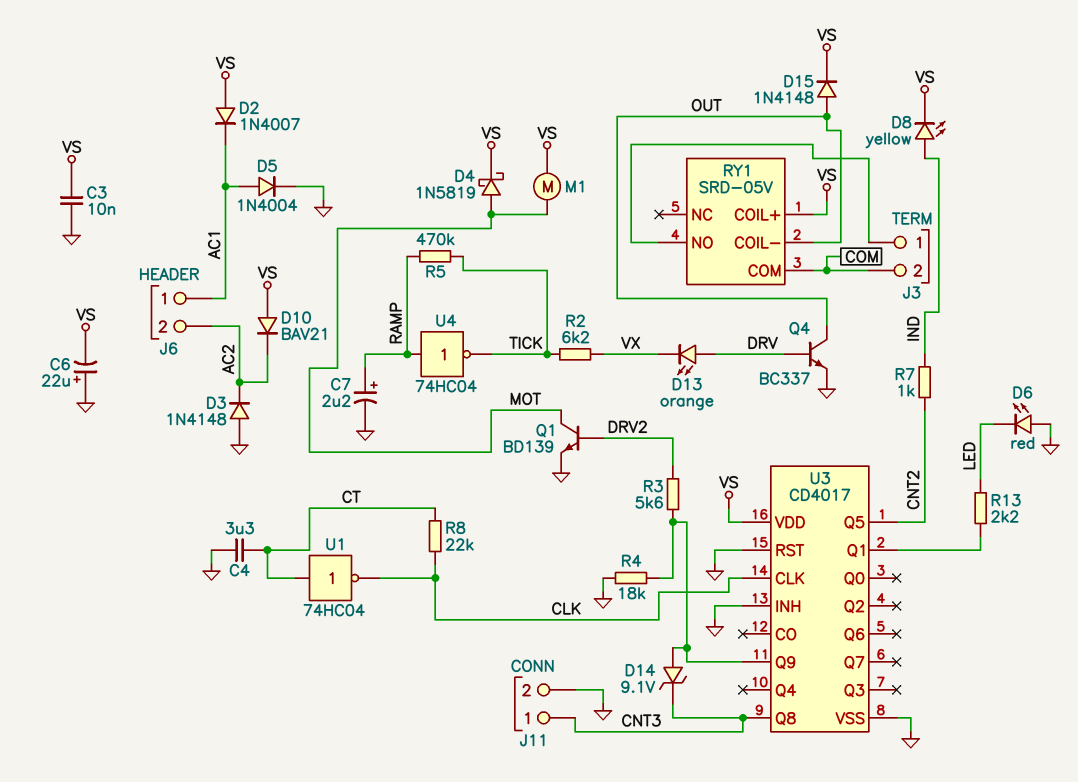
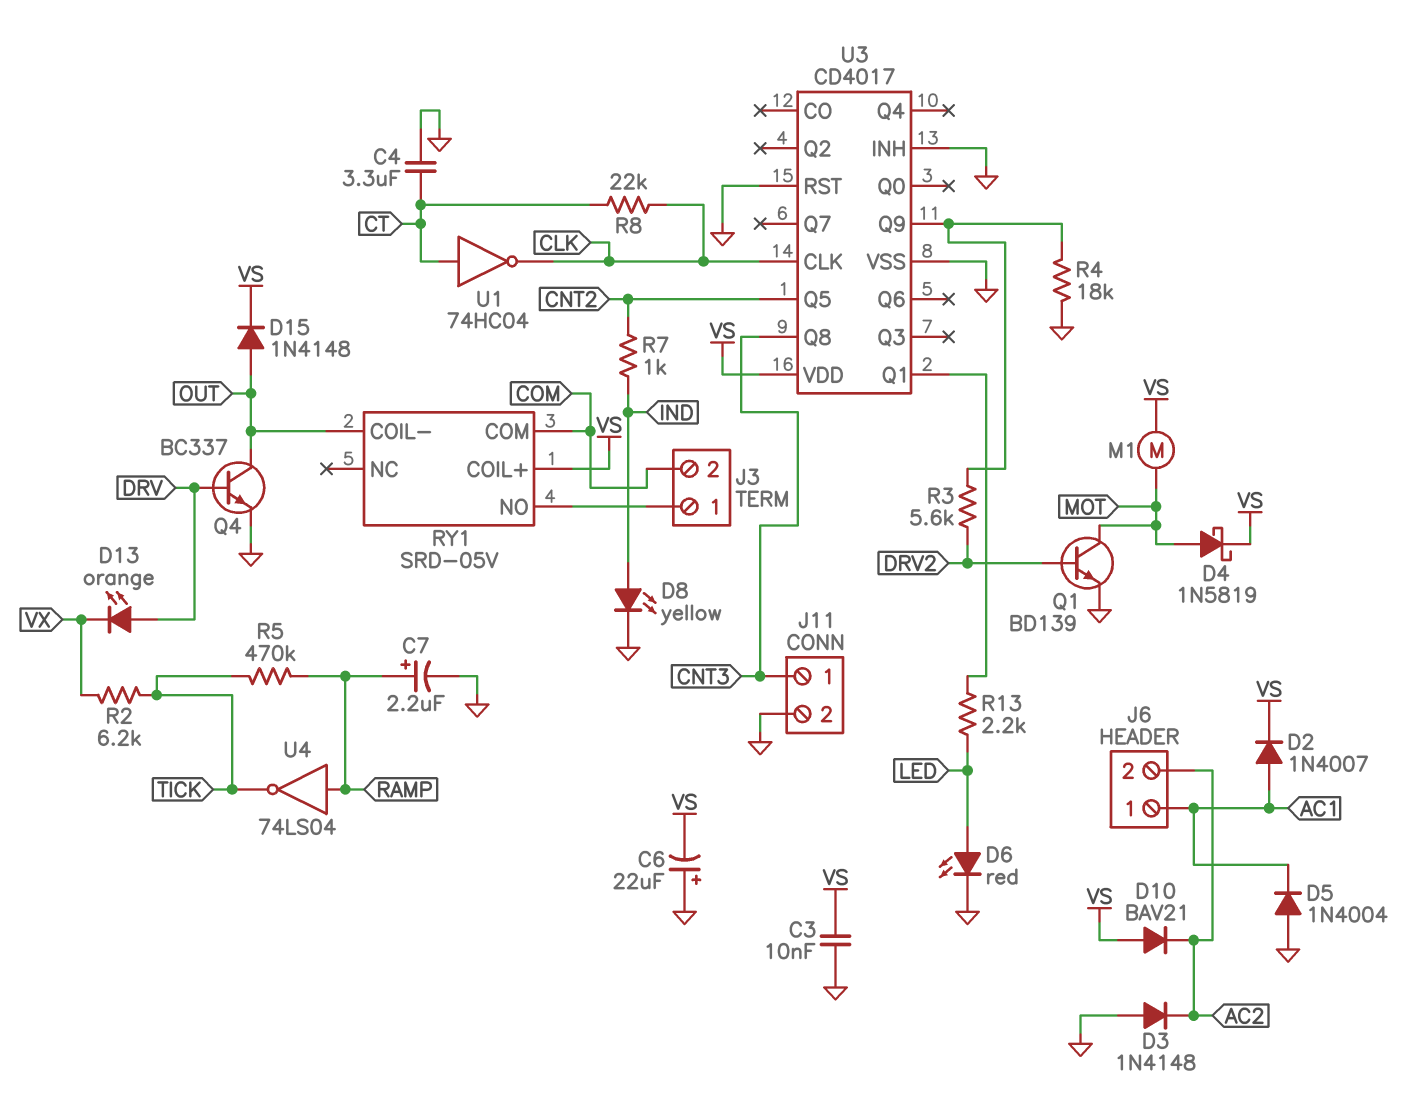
D2: diode 1N4007 (A VS, K AC1) -> diode 1N4007 (A AC1, K VS)
D5: diode 1N4004 (A AC1, K GND) -> diode 1N4004 (A GND, K AC1)
D6: LED red (A GND, K LED) -> LED red (A LED, K GND)
D8: LED yellow (A IND, K VS) -> LED yellow (A IND, K GND)
D14: zener 9.1V (A U3/Q9, K CNT3) -> none
U4: NOT 74HC04 (in RAMP, out TICK) -> NOT 74LS04 (in RAMP, out TICK)

